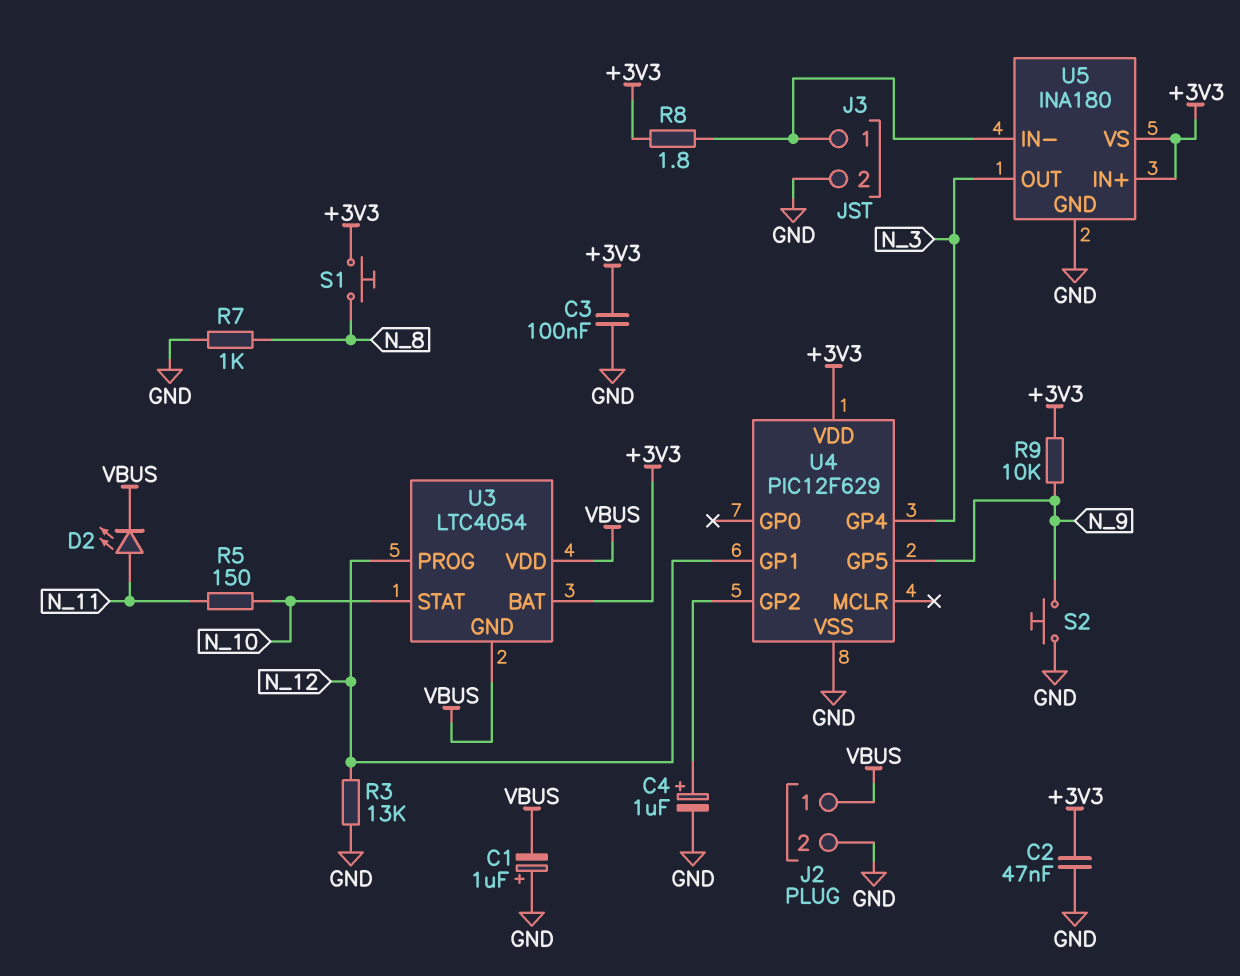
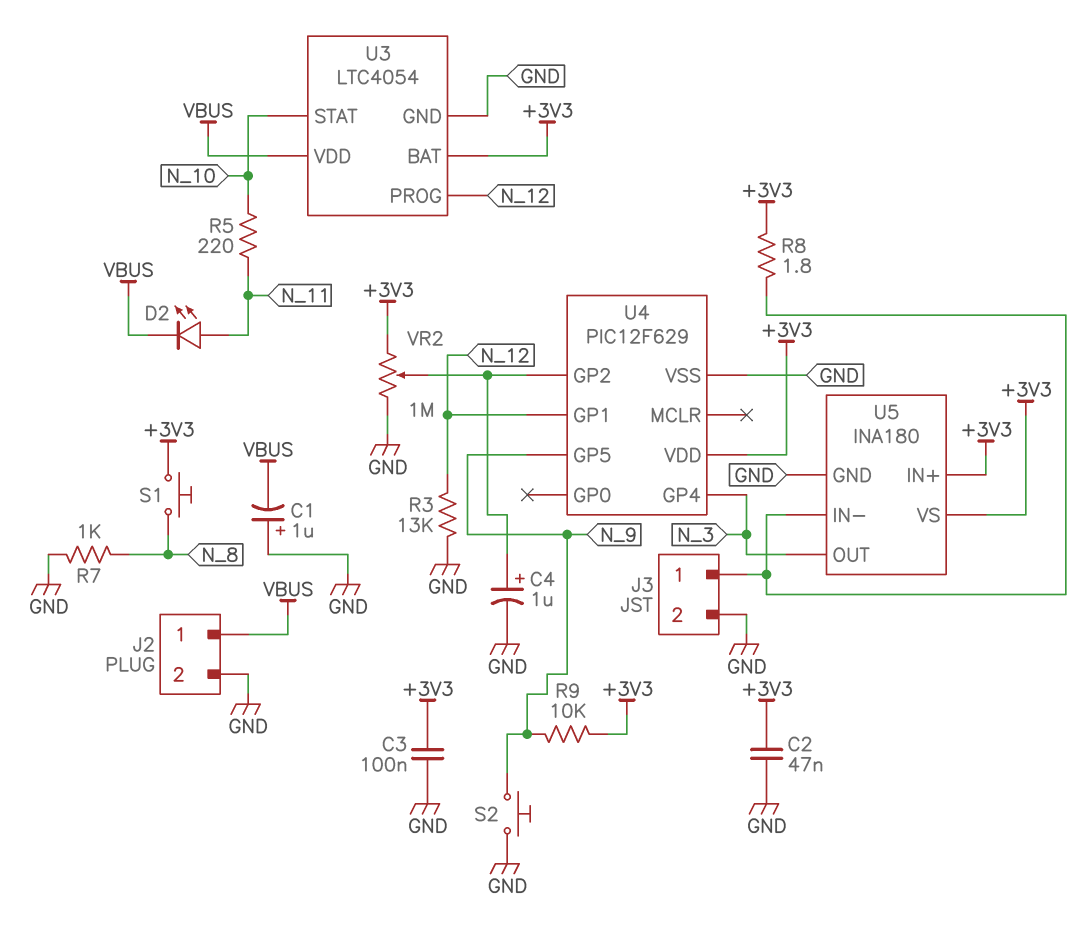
R5: 150 (N_10, N_11) -> 220 (N_10, N_11)
U3 pin GND: VBUS -> GND
VR2: none -> 1M (+3V3, GND, wiper U4/GP2)

